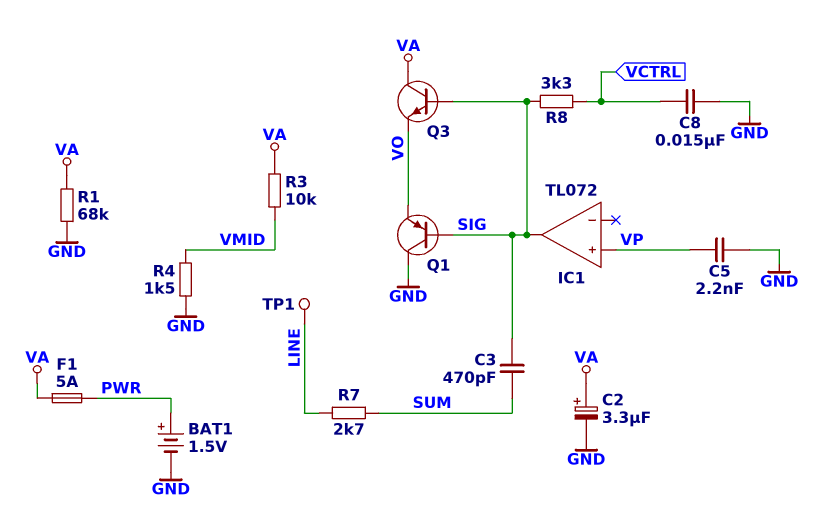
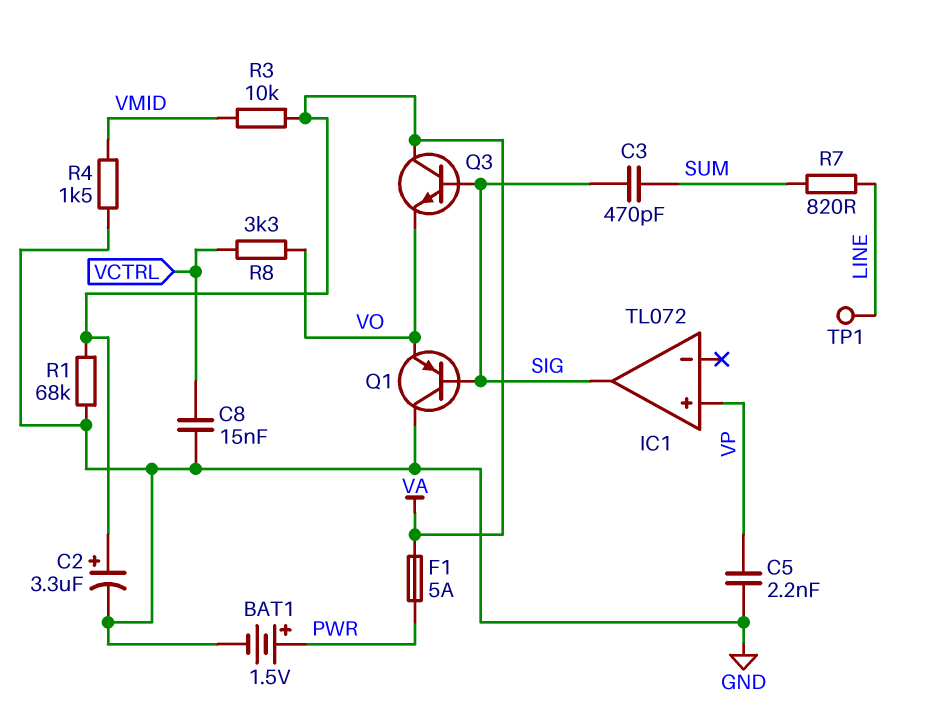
R7: 2.7k (LINE, SUM) -> 820 (LINE, SUM)
R8: 3.3k (SIG, VCTRL) -> 3.3k (VCTRL, VO)

